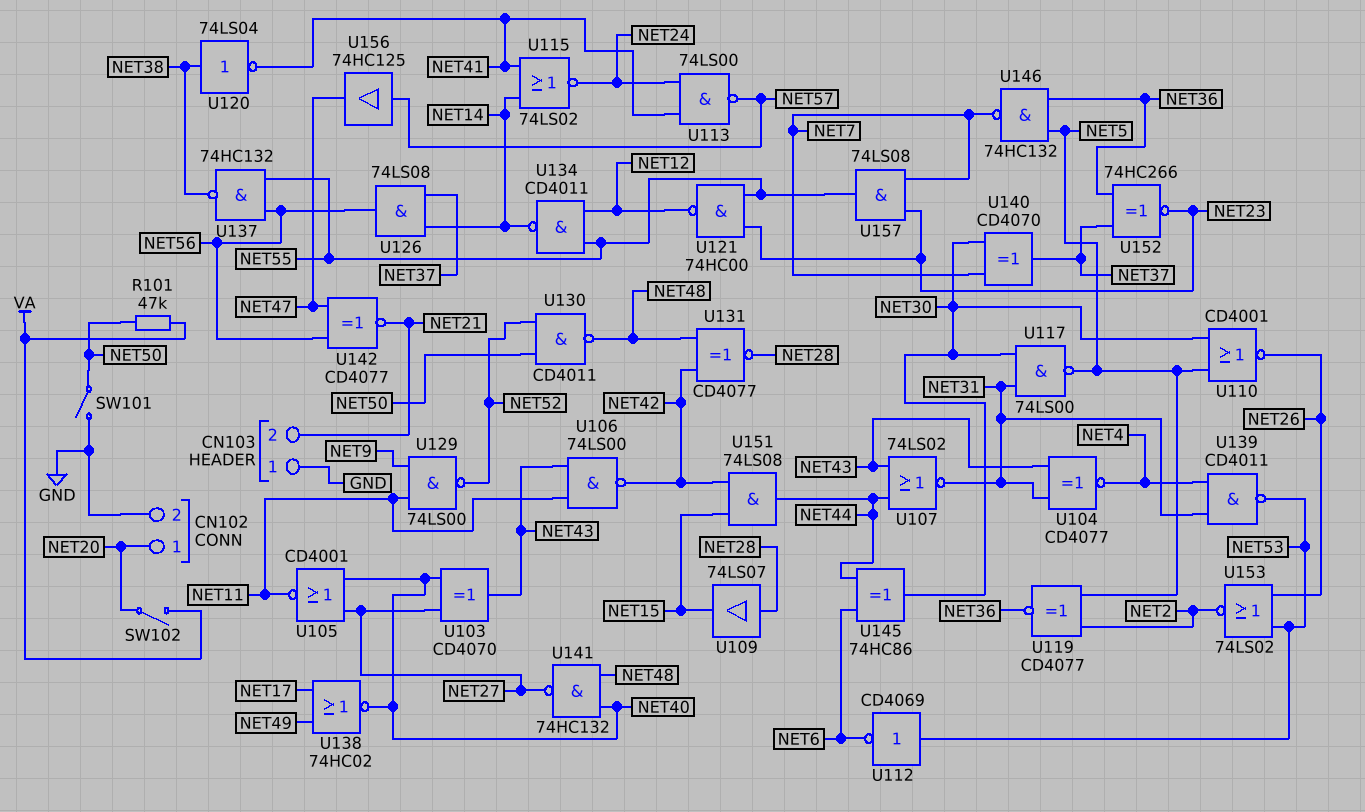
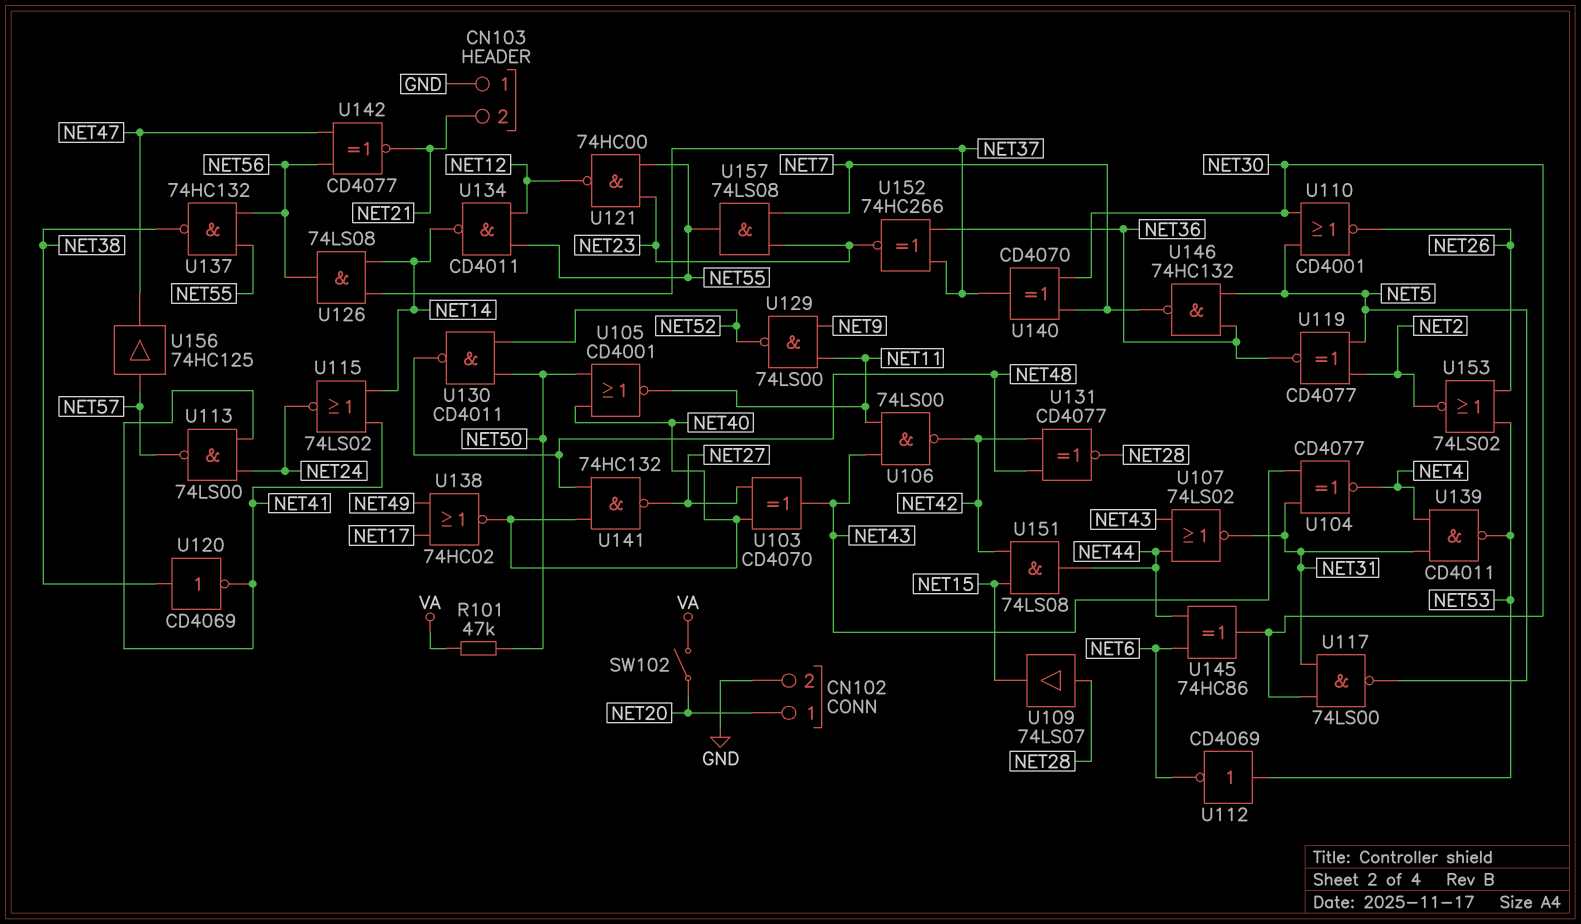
SW101: switch (GND, NET50) -> none
U105: NOR CD4001 (in NET27, in NET40, out NET11) -> NOR CD4001 (in NET40, in NET50, out NET11)
U120: NOT 74LS04 (in NET38, out NET41) -> NOT CD4069 (in NET38, out NET41)

